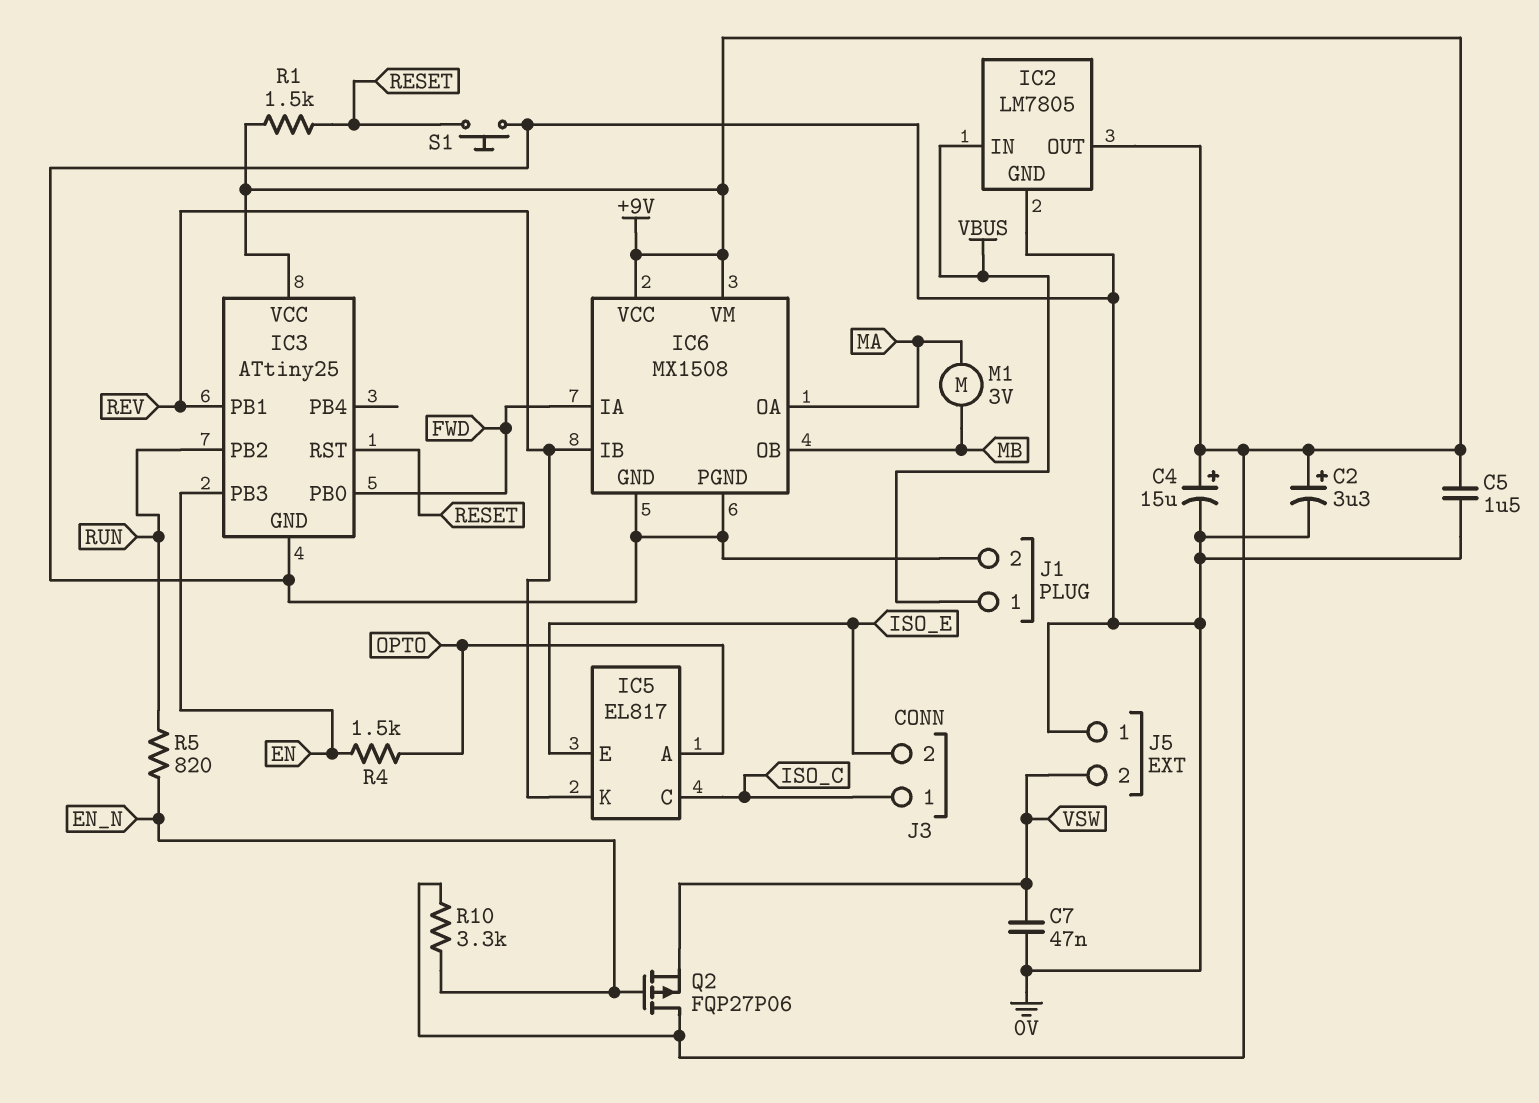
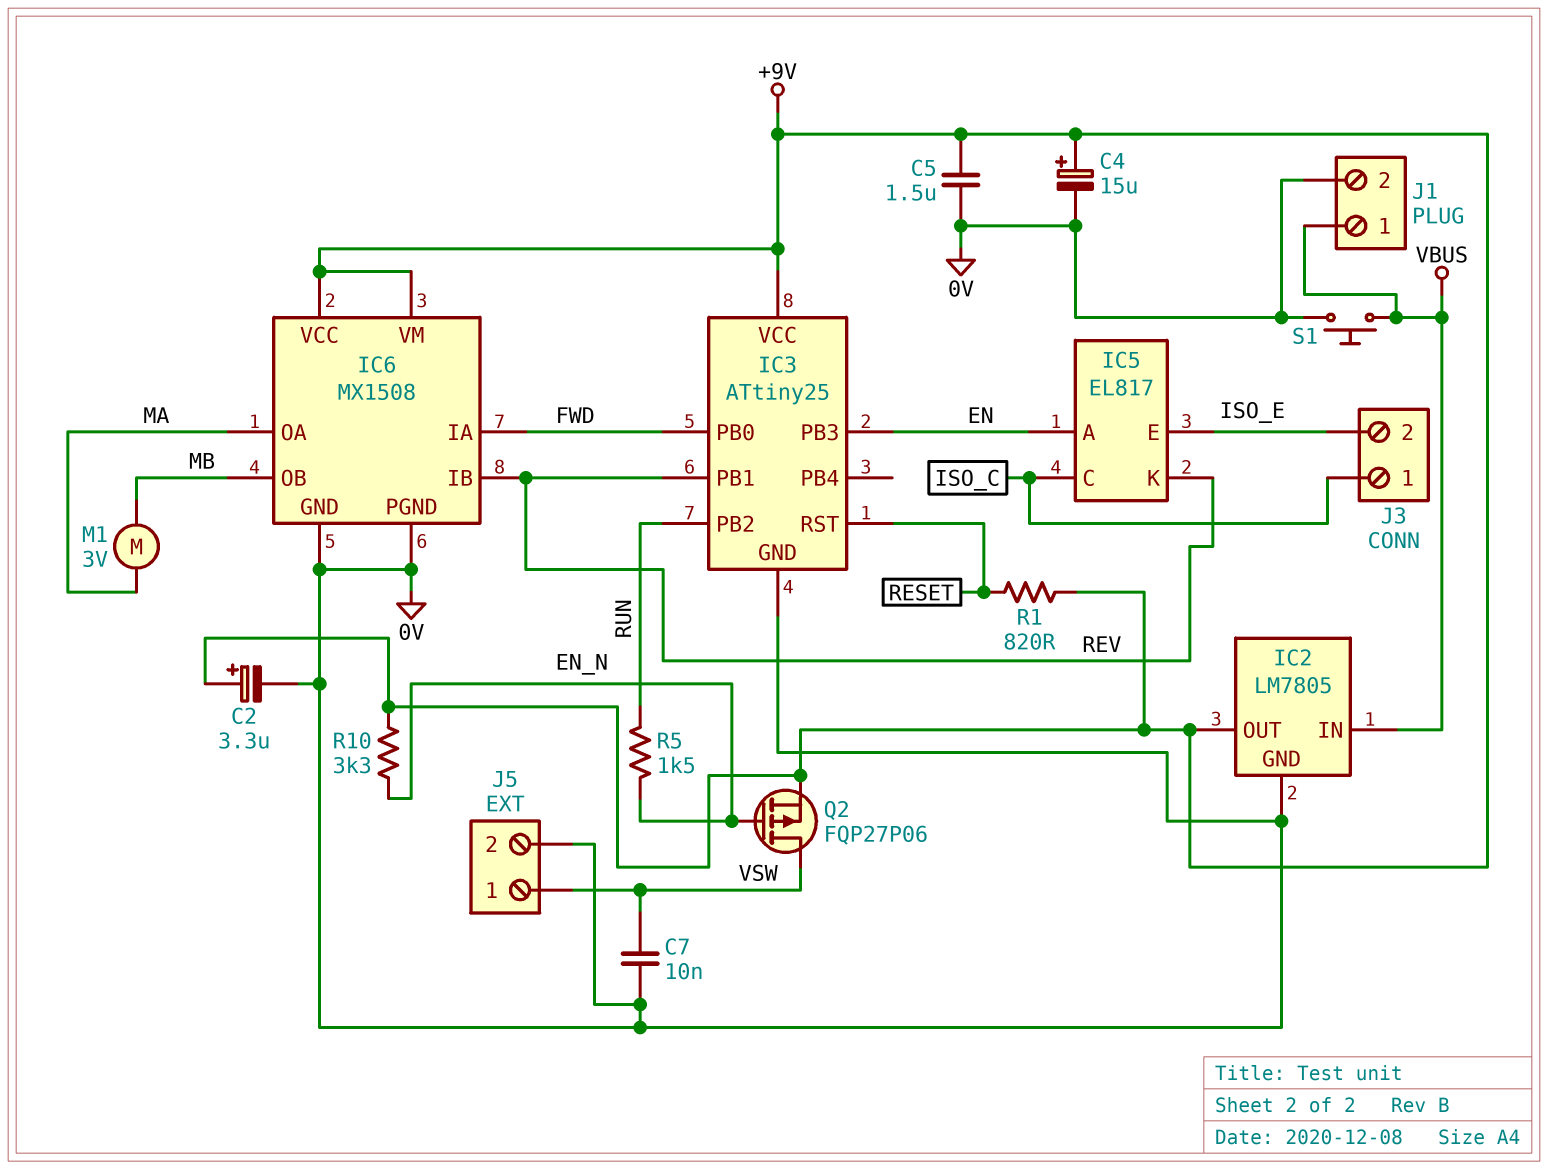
C7: 47nF (0V, VSW) -> 10nF (0V, VSW)
IC5 pin A: OPTO -> EN
J5 pin 1: 0V -> VSW
J5 pin 2: VSW -> 0V
Q2: PMOS FQP27P06 (G EN_N, D +9V, S VSW) -> PMOS FQP27P06 (G EN_N, D VSW, S +9V)
R1: 1.5k (+9V, RESET) -> 820 (+9V, RESET)
R4: 1.5k (EN, OPTO) -> none
R5: 820 (EN_N, RUN) -> 1.5k (EN_N, RUN)
S1: button (0V, RESET) -> button (0V, VBUS)

